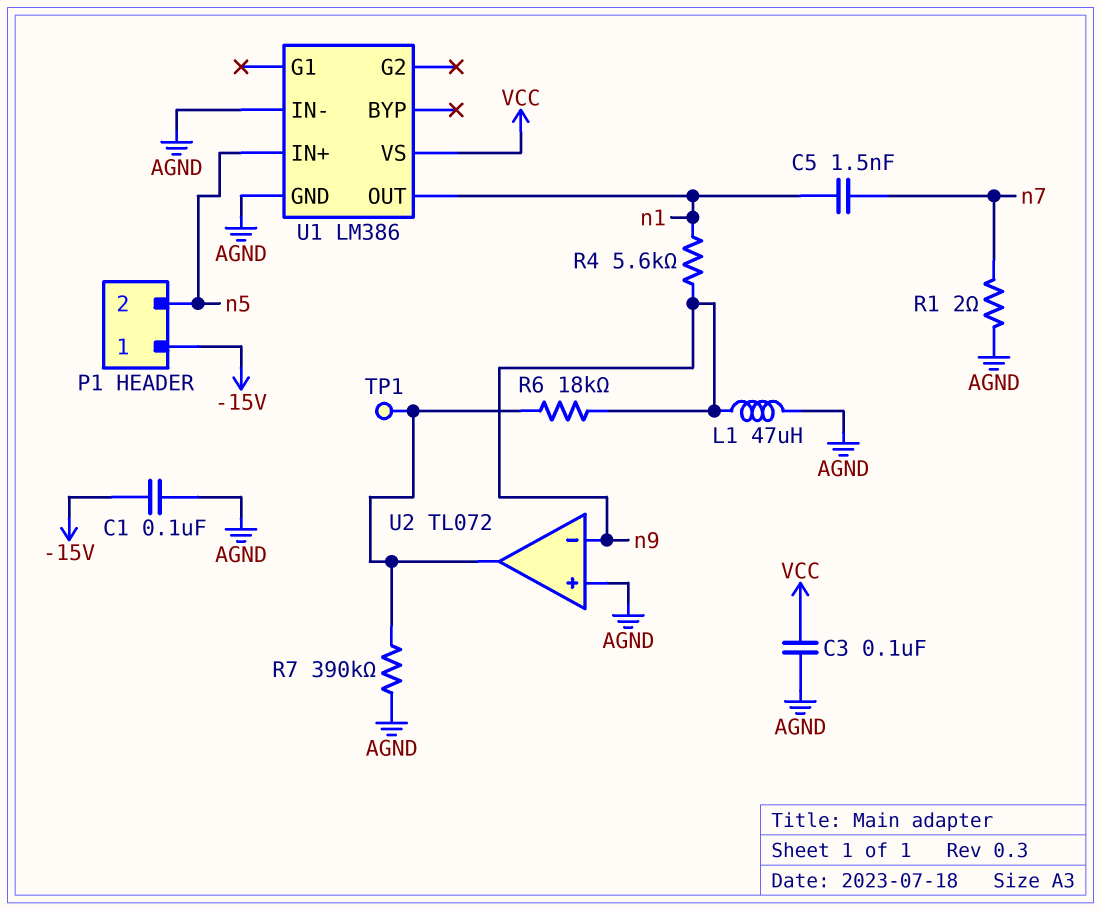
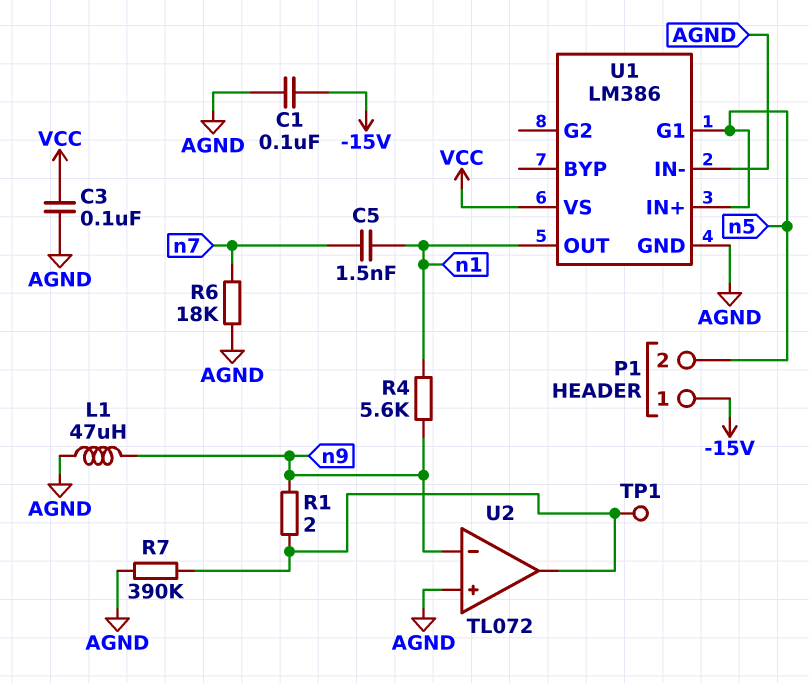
R1: 2 (AGND, n7) -> 2 (U2/out, n9)
R6: 18k (U2/out, n9) -> 18k (AGND, n7)
U1 pin G1: none -> n5

